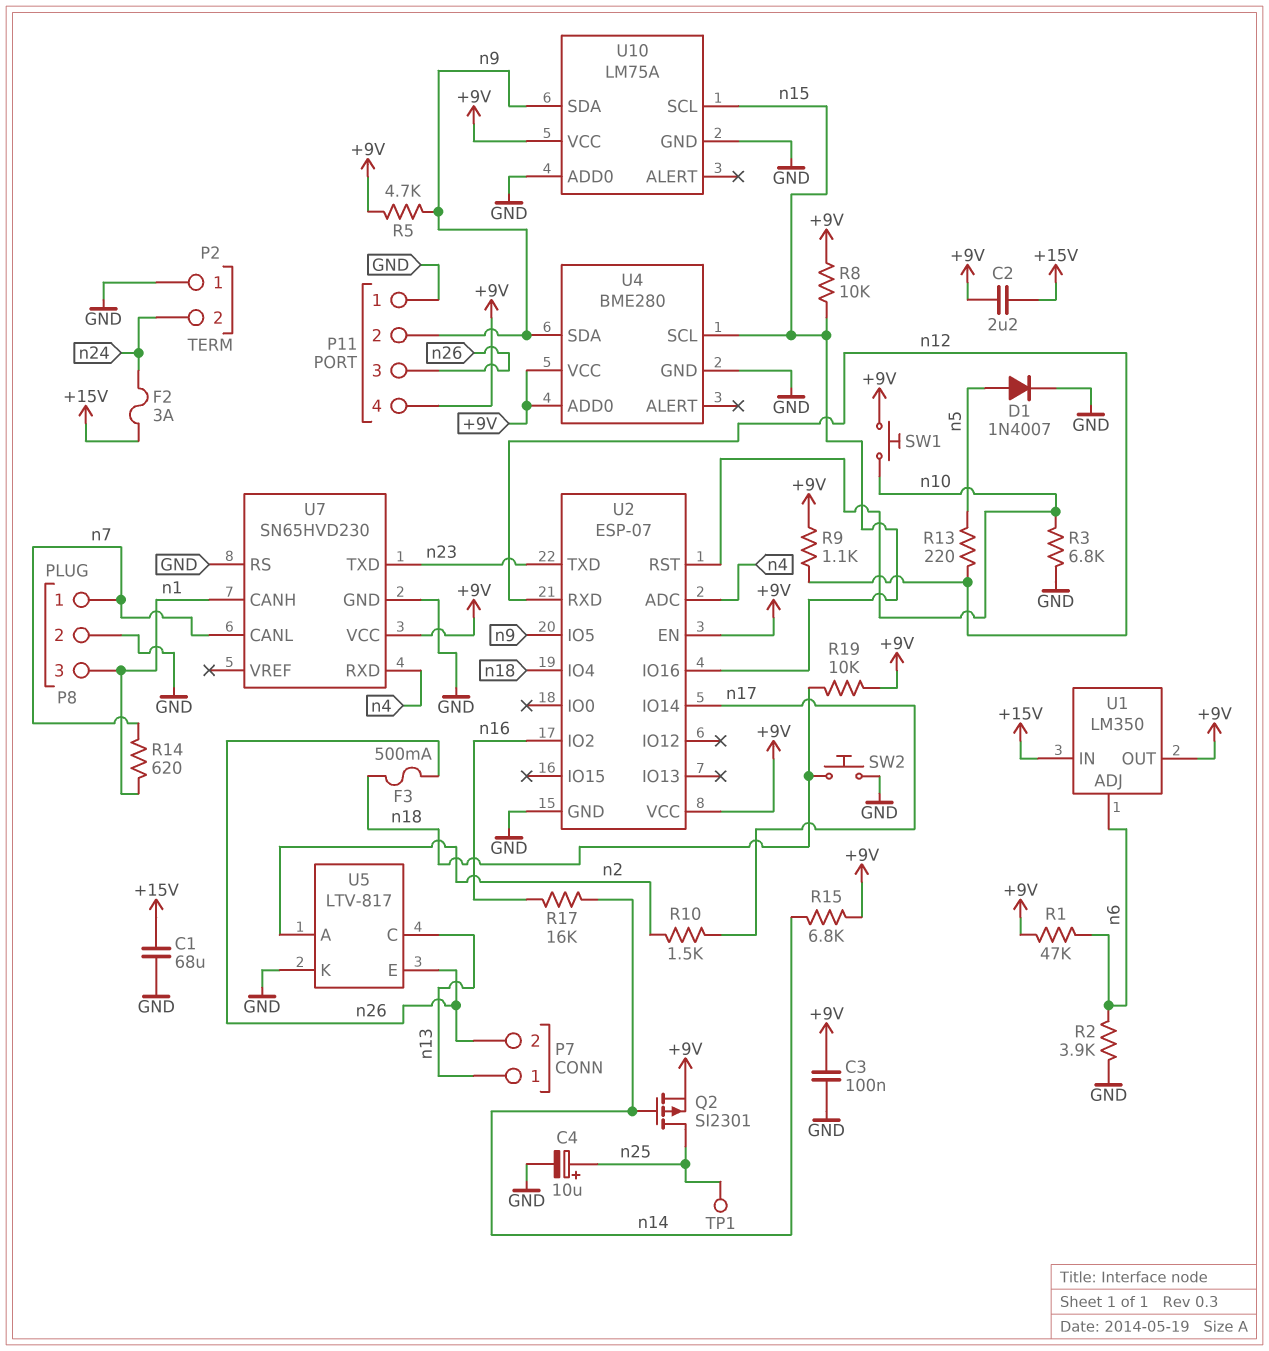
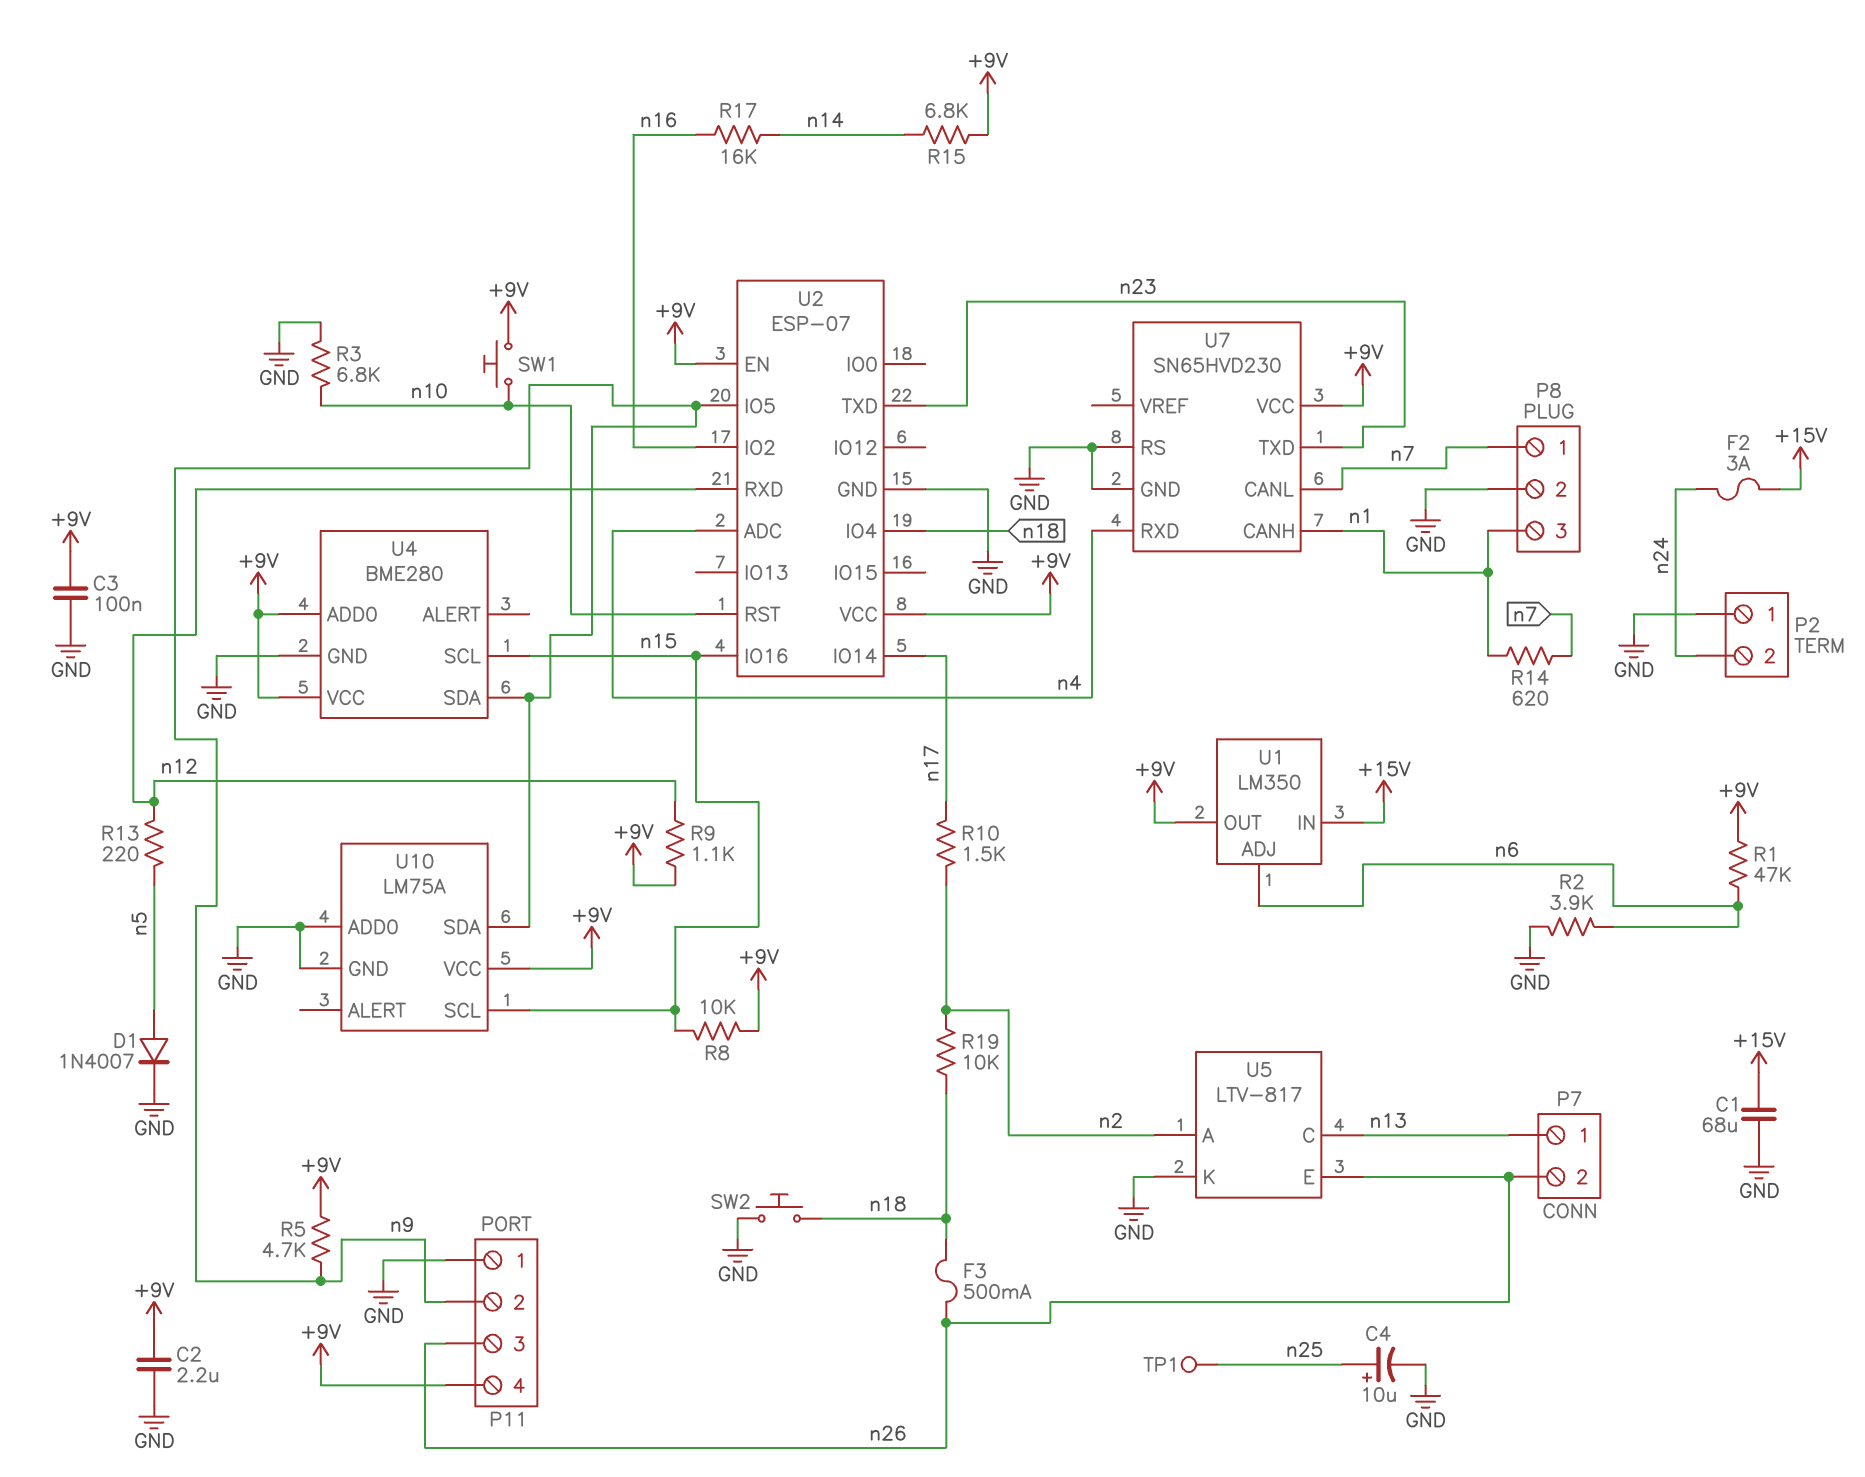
C2: 2.2uF (+9V, +15V) -> 2.2uF (+9V, GND)
Q2: PMOS SI2301 (G n14, D n25, S +9V) -> none
R19: 10k (+9V, n18) -> 10k (n2, n18)

